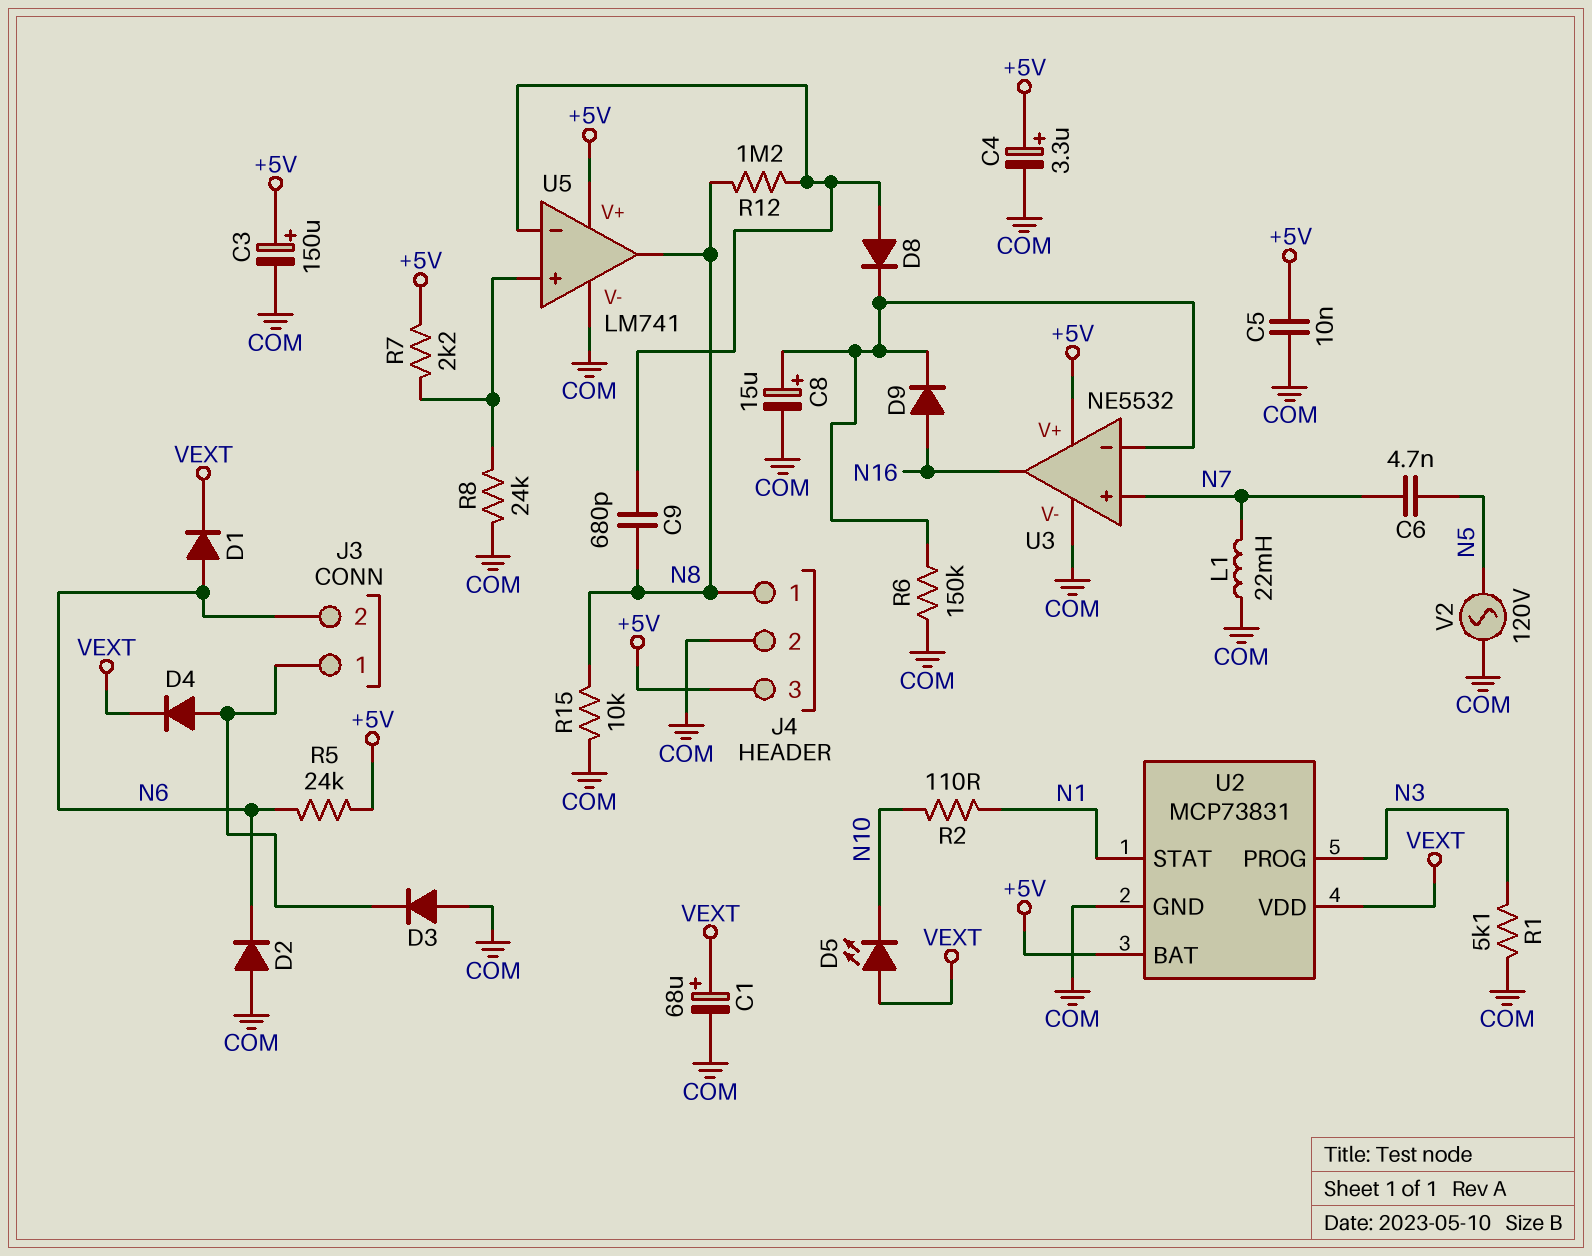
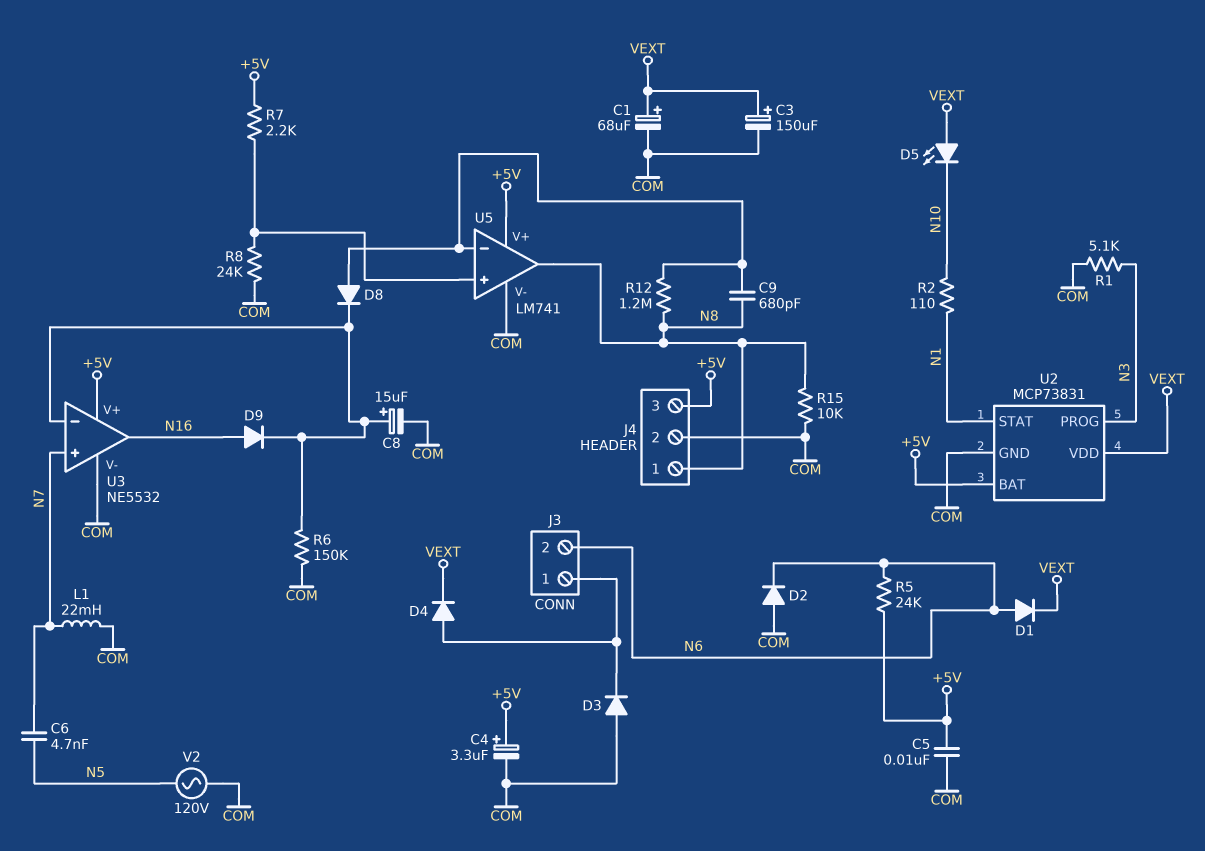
C3: 150uF (plus +5V, minus COM) -> 150uF (plus VEXT, minus COM)

